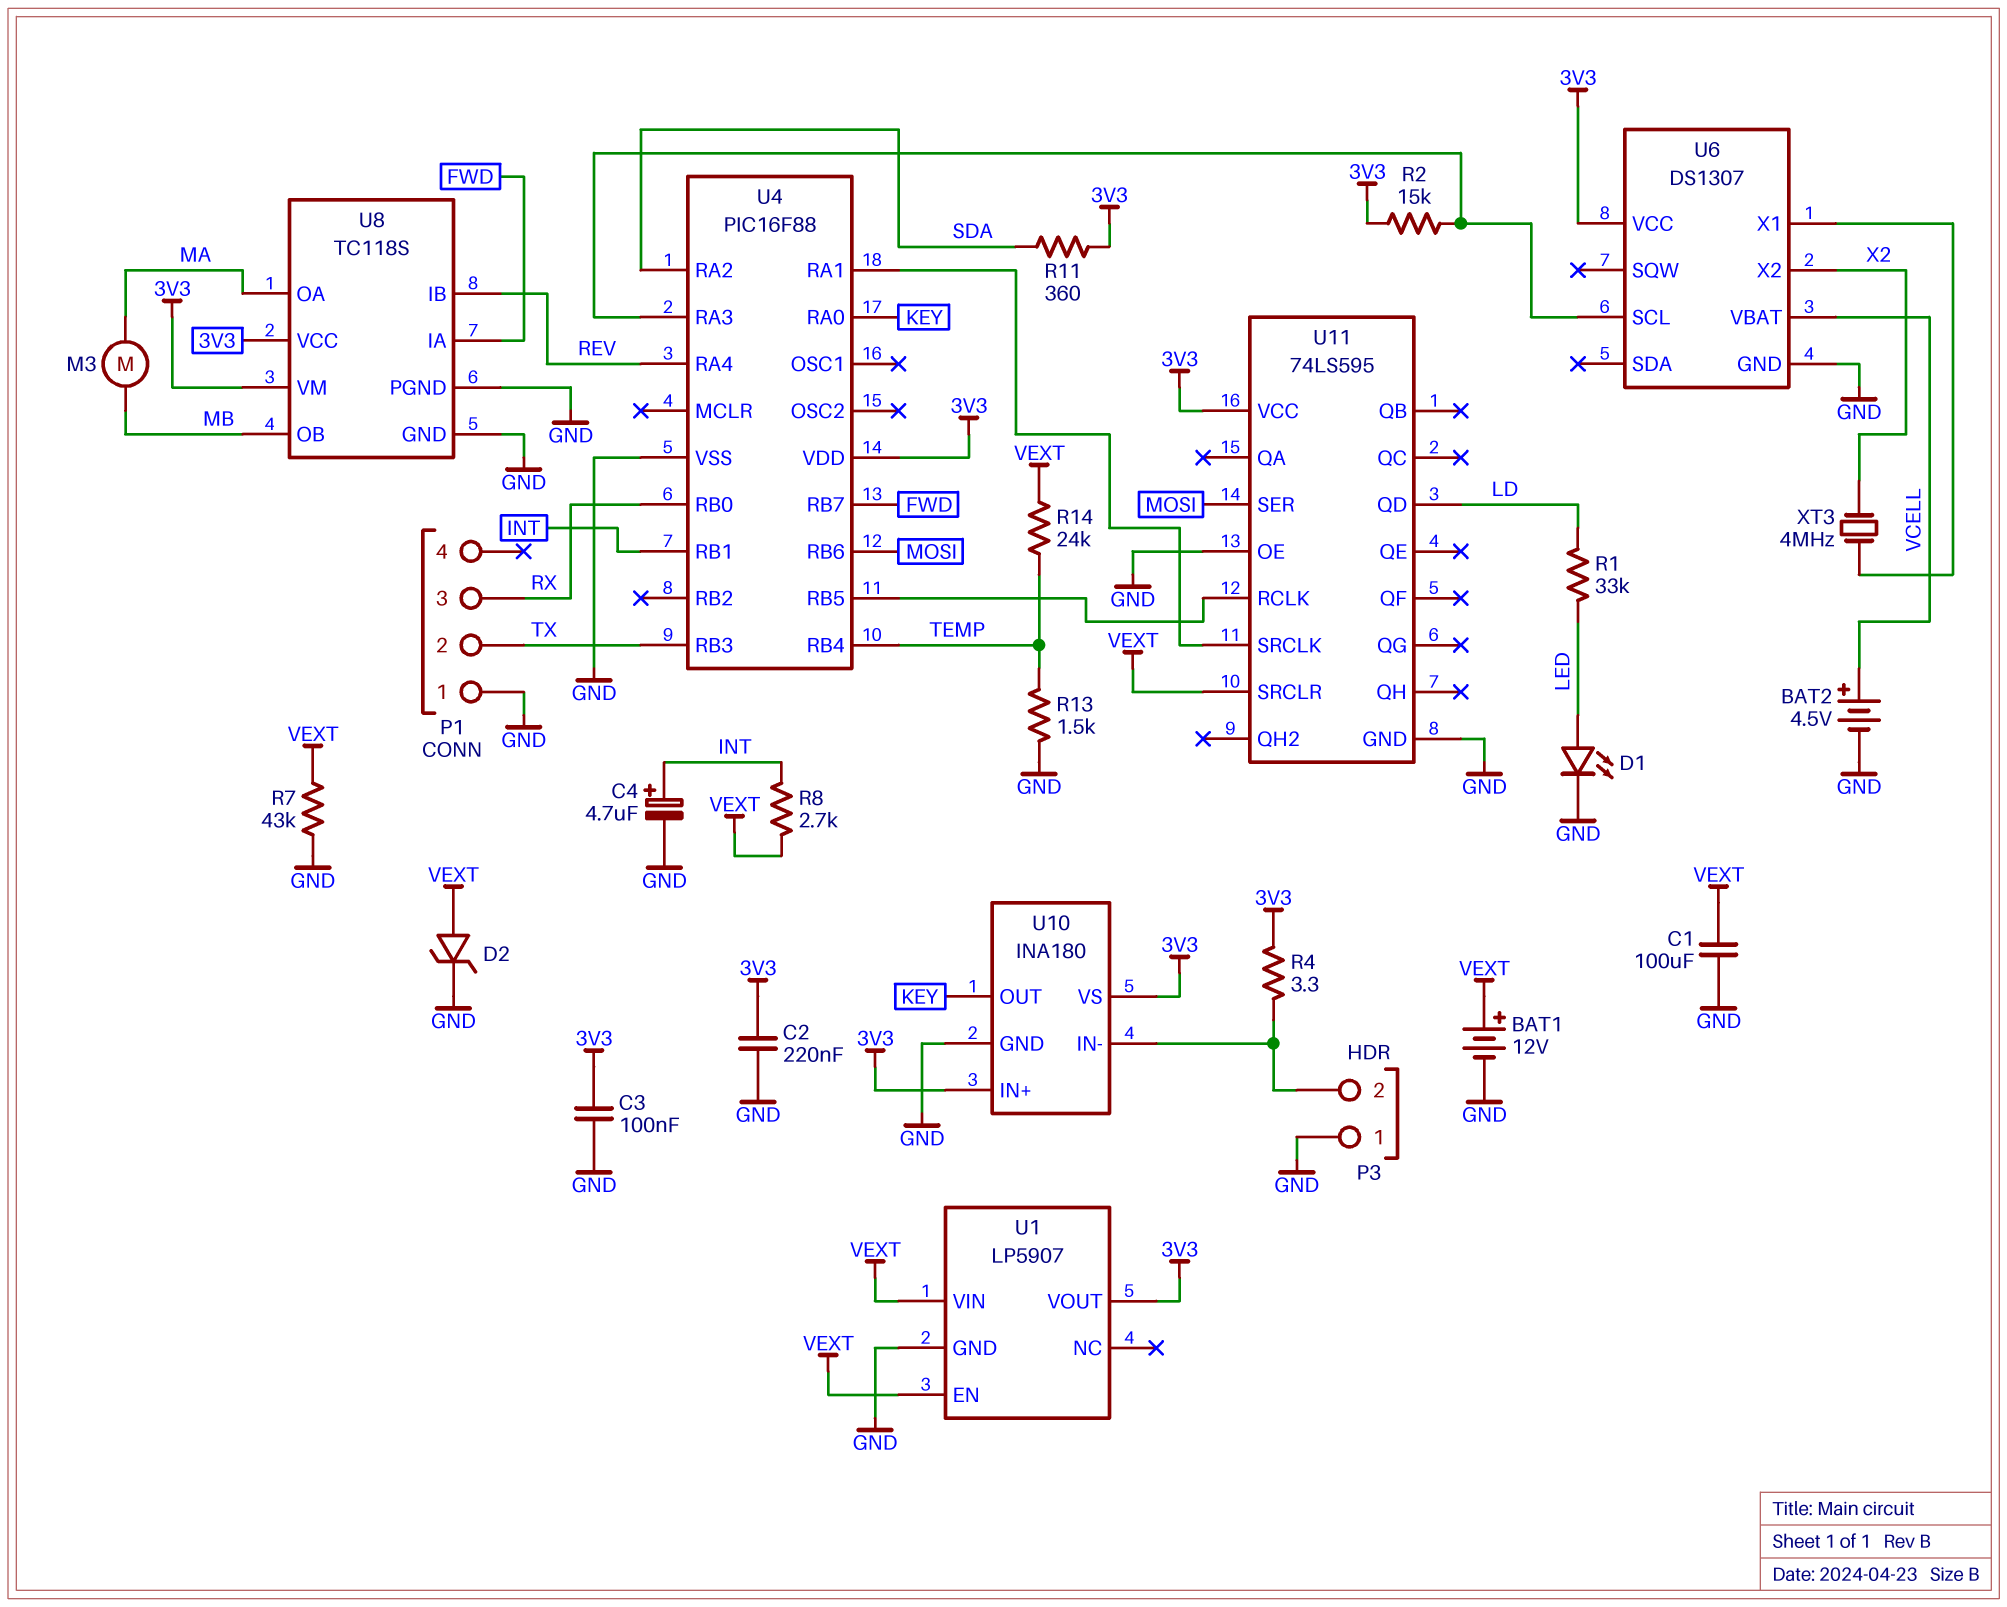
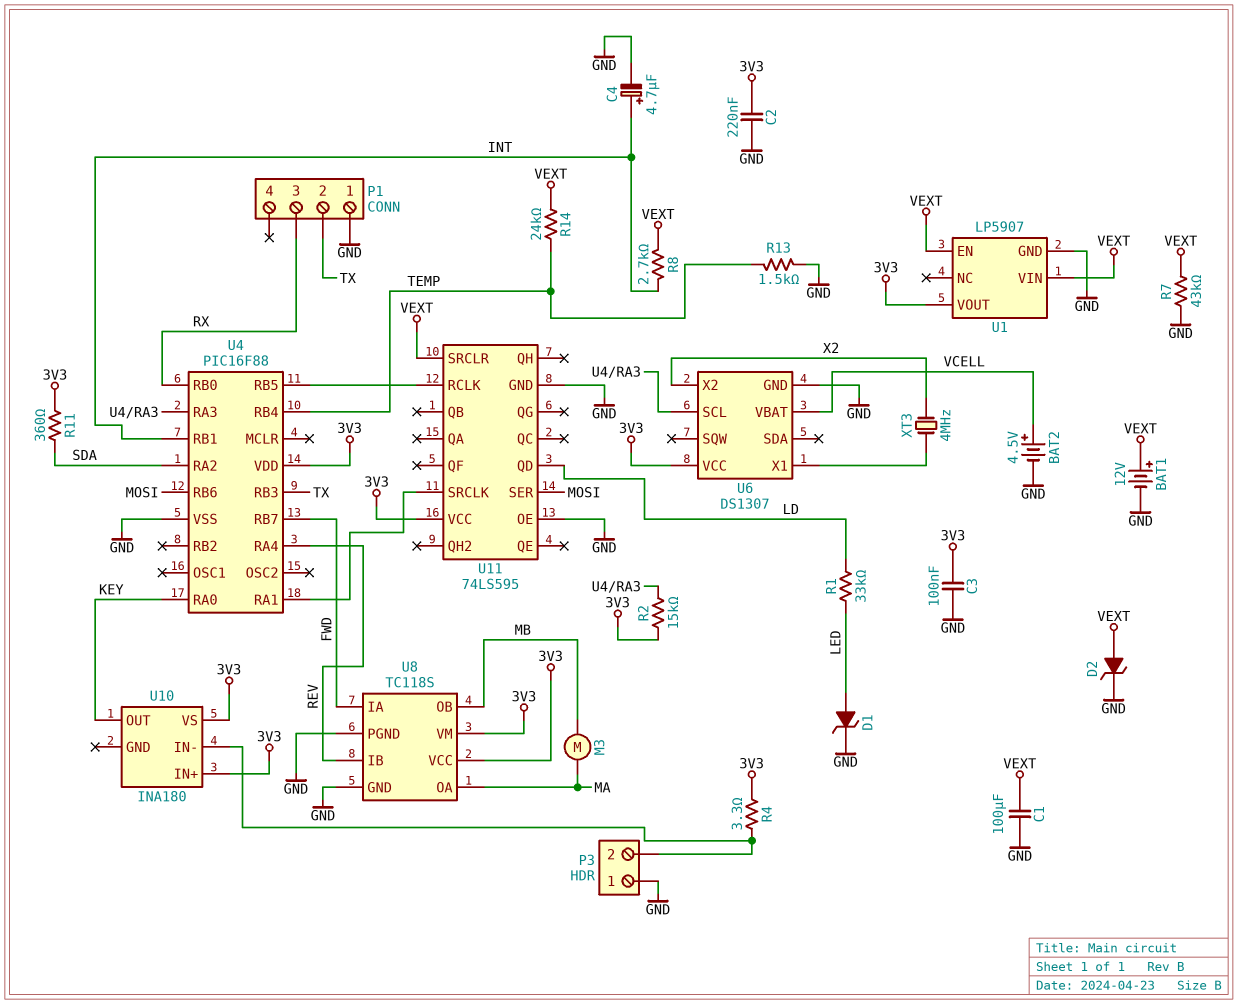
D1: LED (A LED, K GND) -> zener (A LED, K GND)
U10 pin GND: GND -> none

